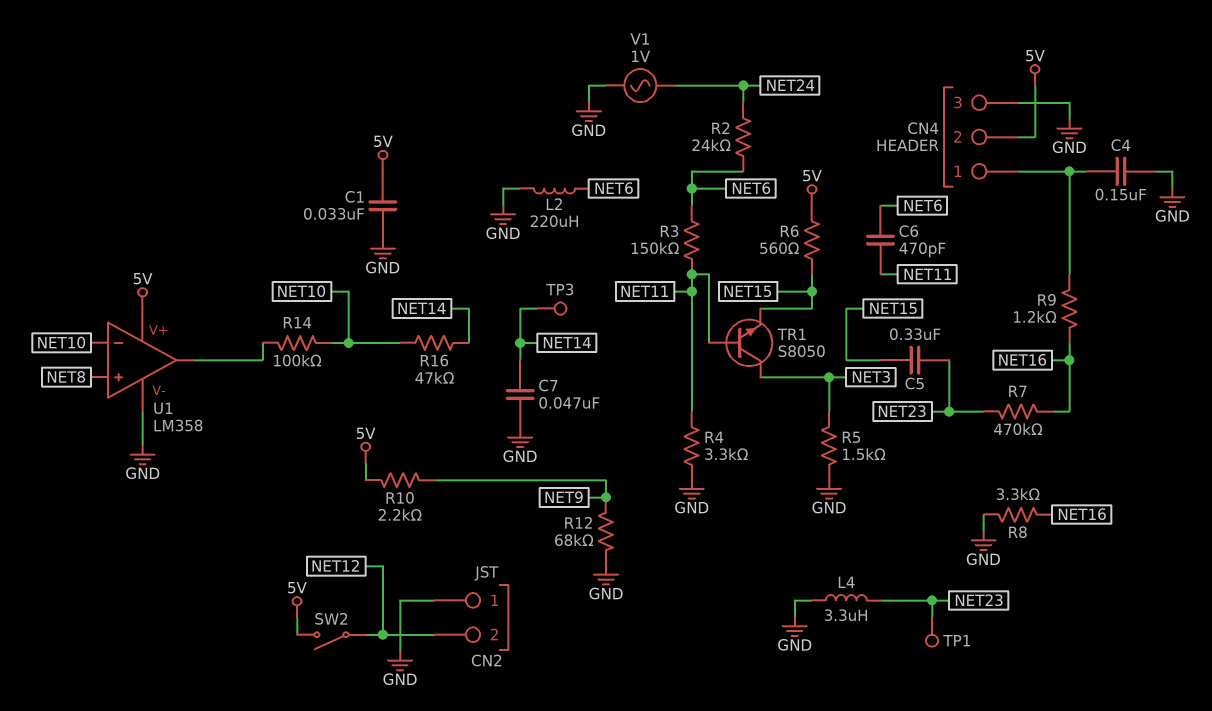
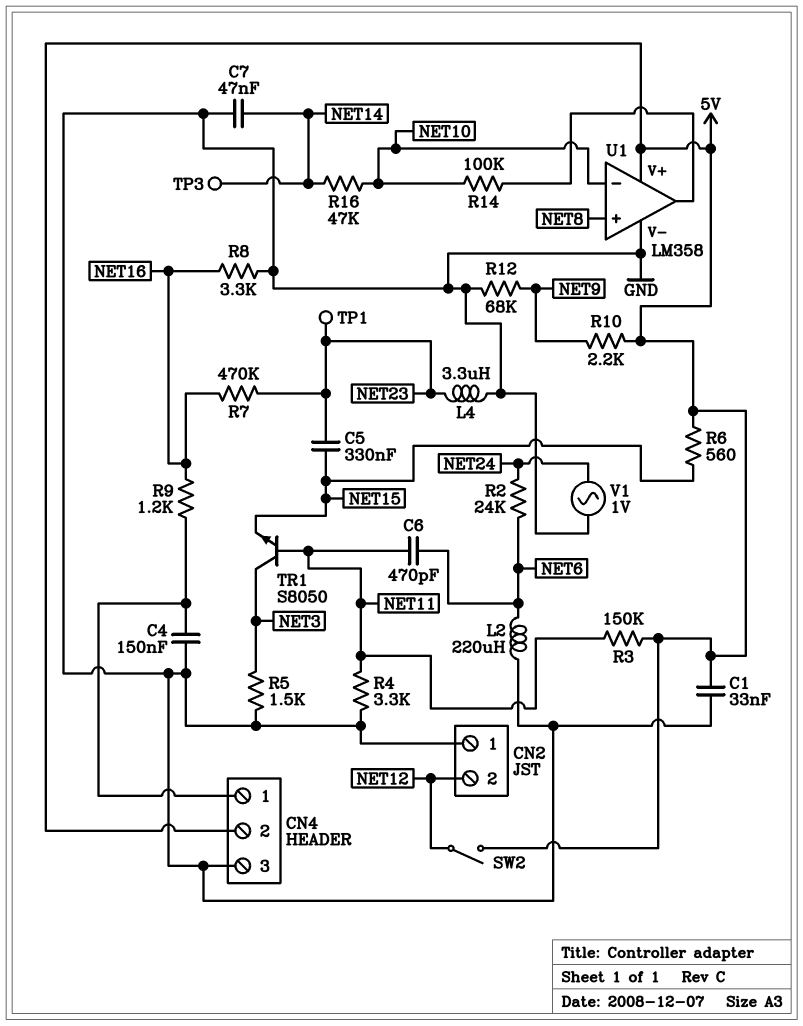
R3: 150k (NET6, NET11) -> 150k (5V, NET11)

